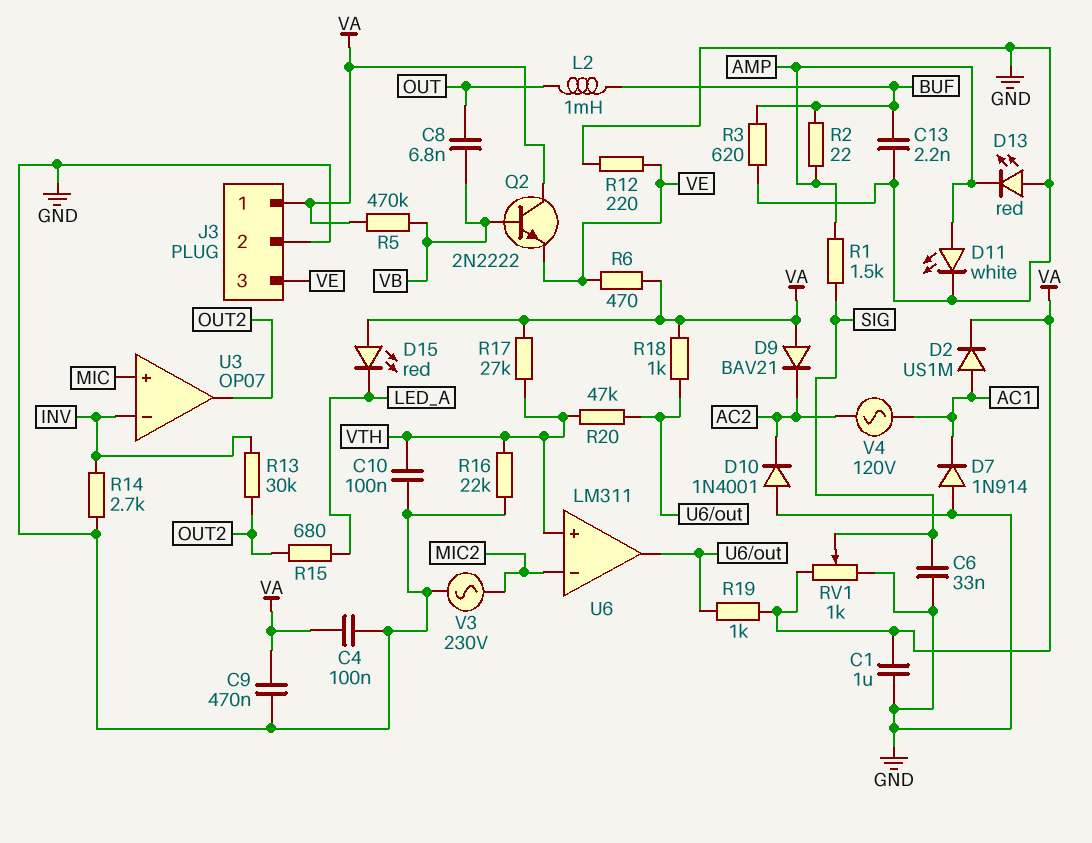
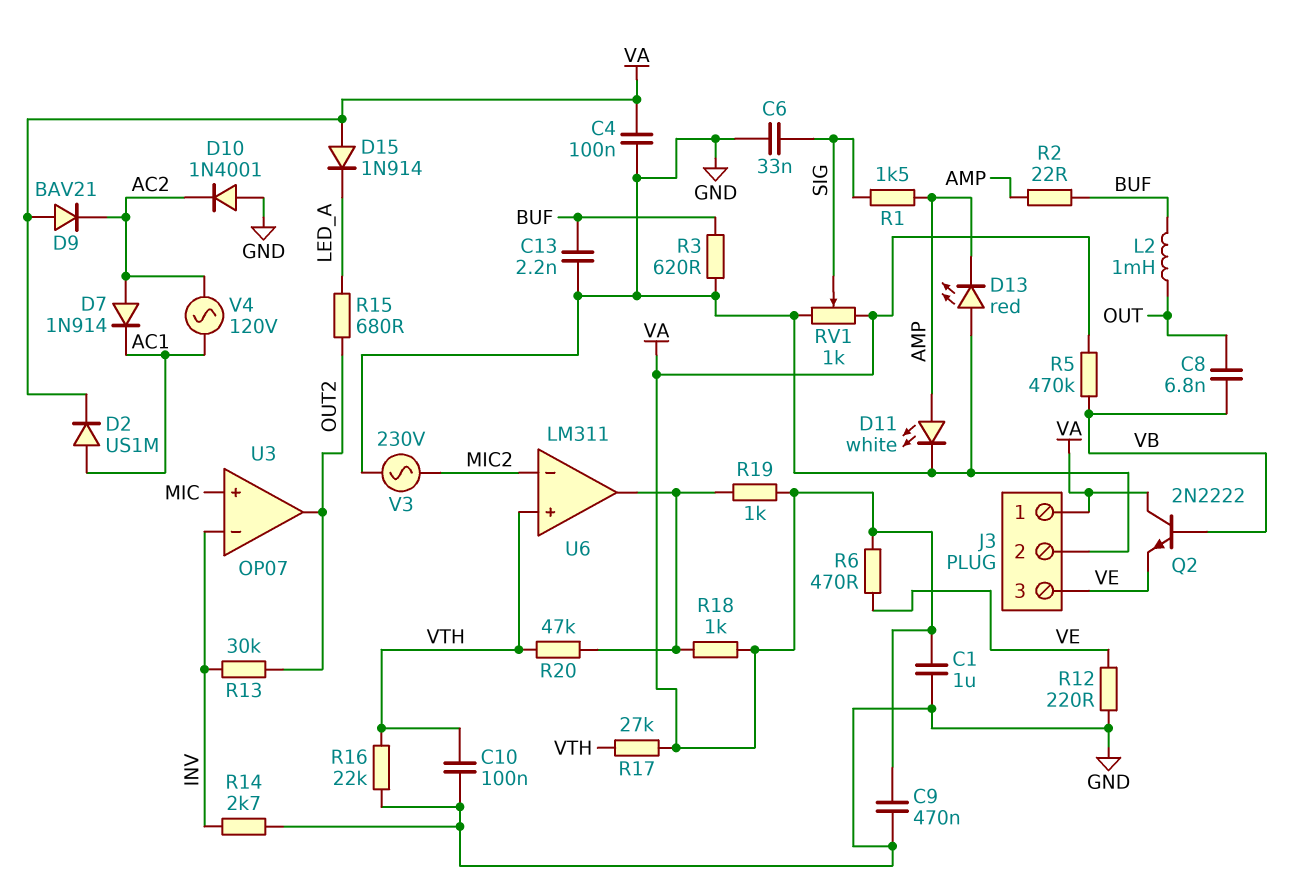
D7: diode 1N914 (A GND, K AC1) -> diode 1N914 (A AC2, K AC1)
D15: LED red (A VA, K LED_A) -> diode 1N914 (A VA, K LED_A)

